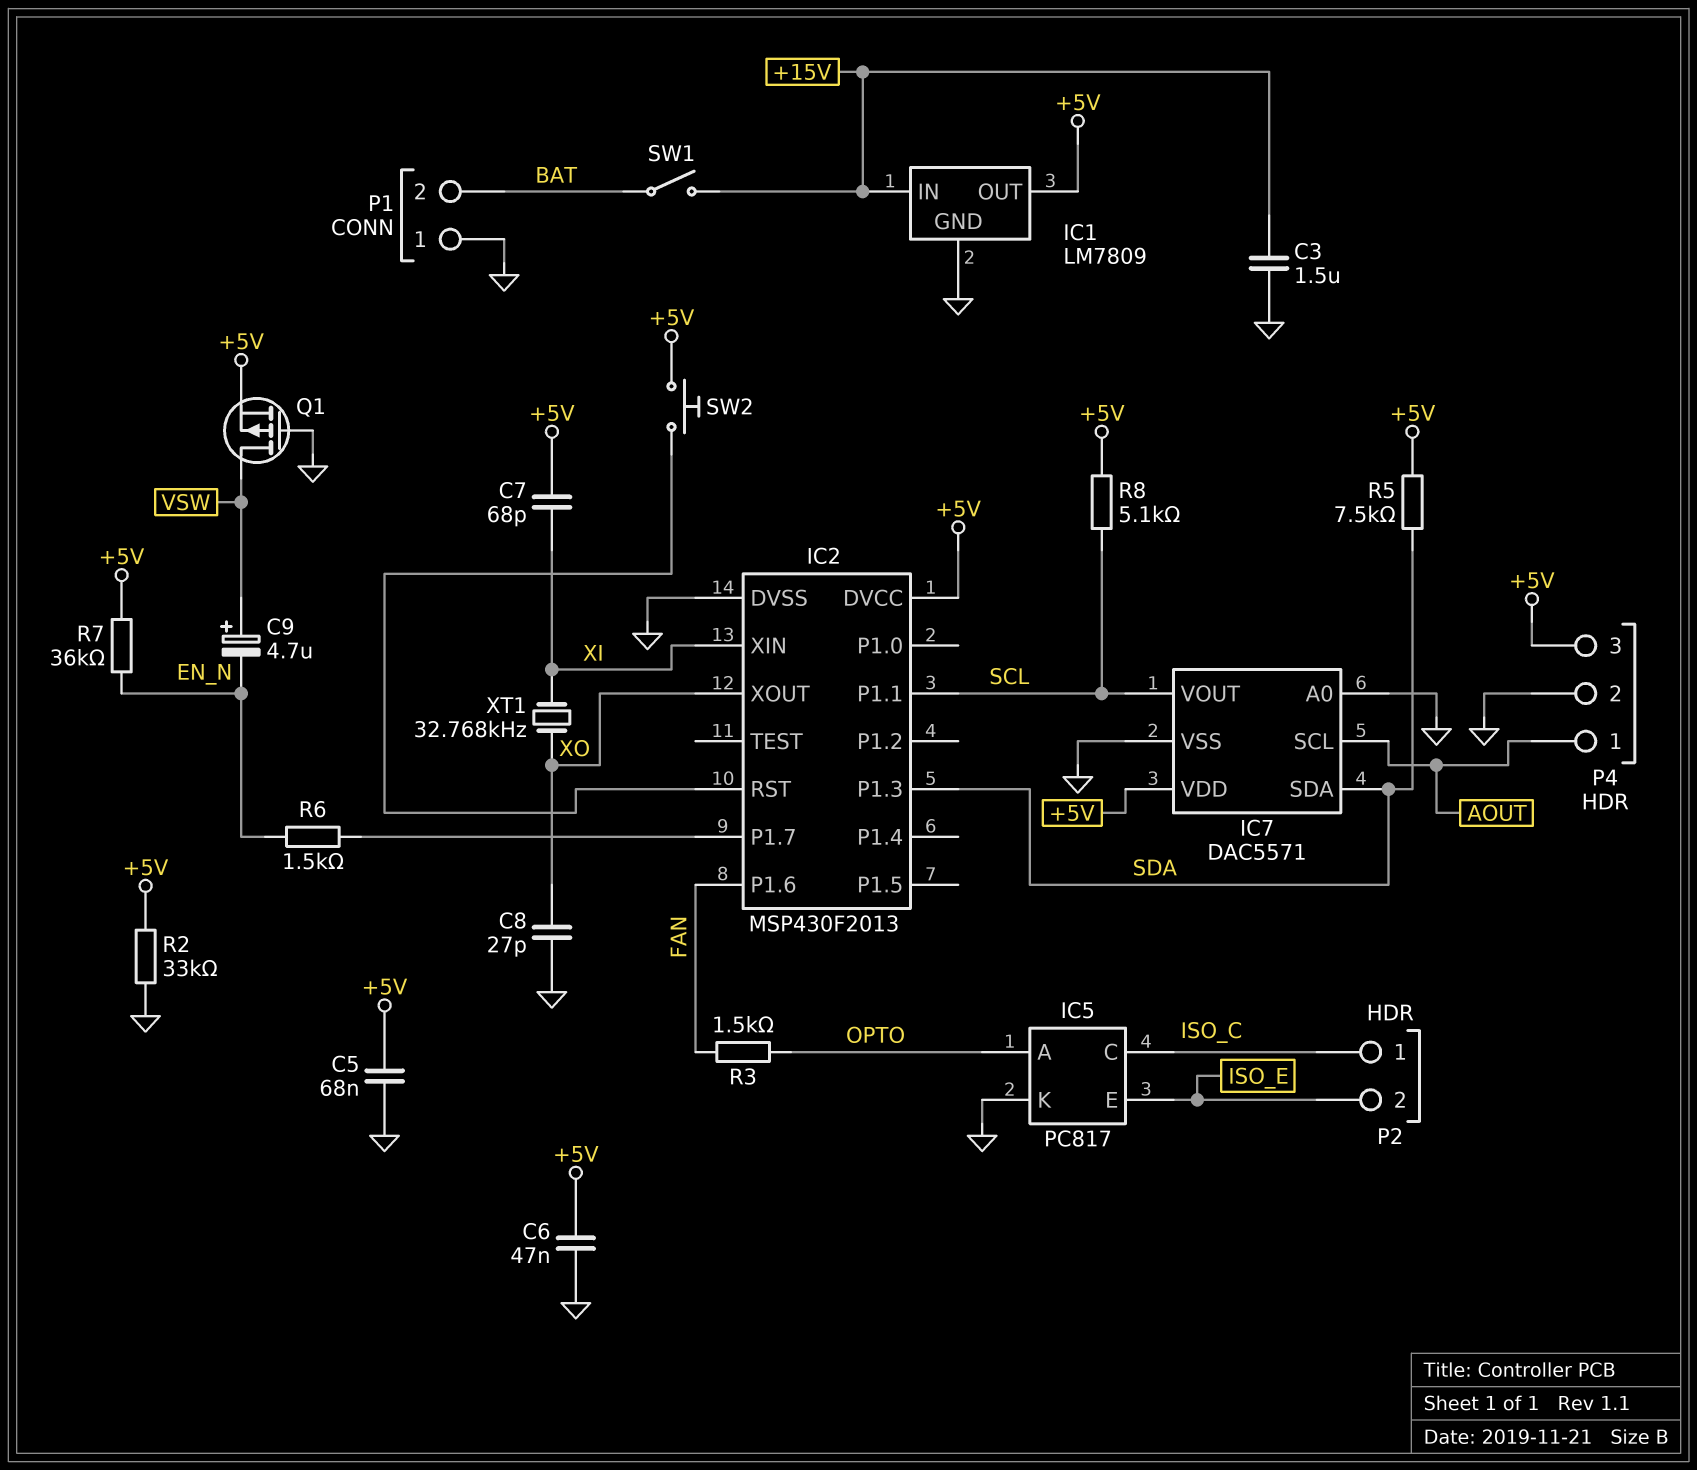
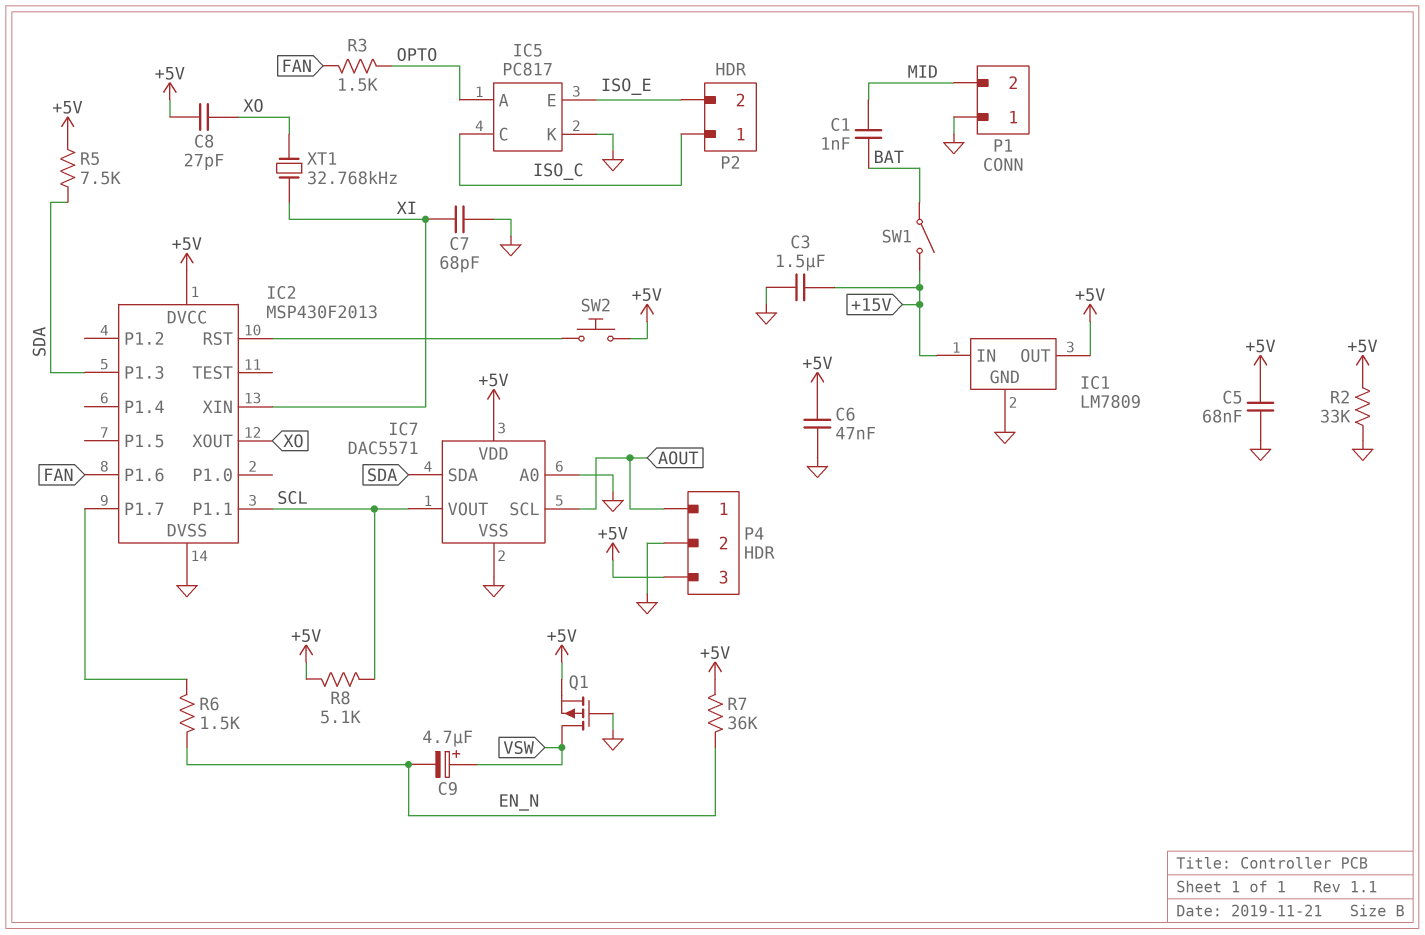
C1: none -> 1nF (BAT, MID)
C7: 68pF (+5V, XI) -> 68pF (GND, XI)
C8: 27pF (GND, XO) -> 27pF (+5V, XO)
P1 pin 2: BAT -> MID

